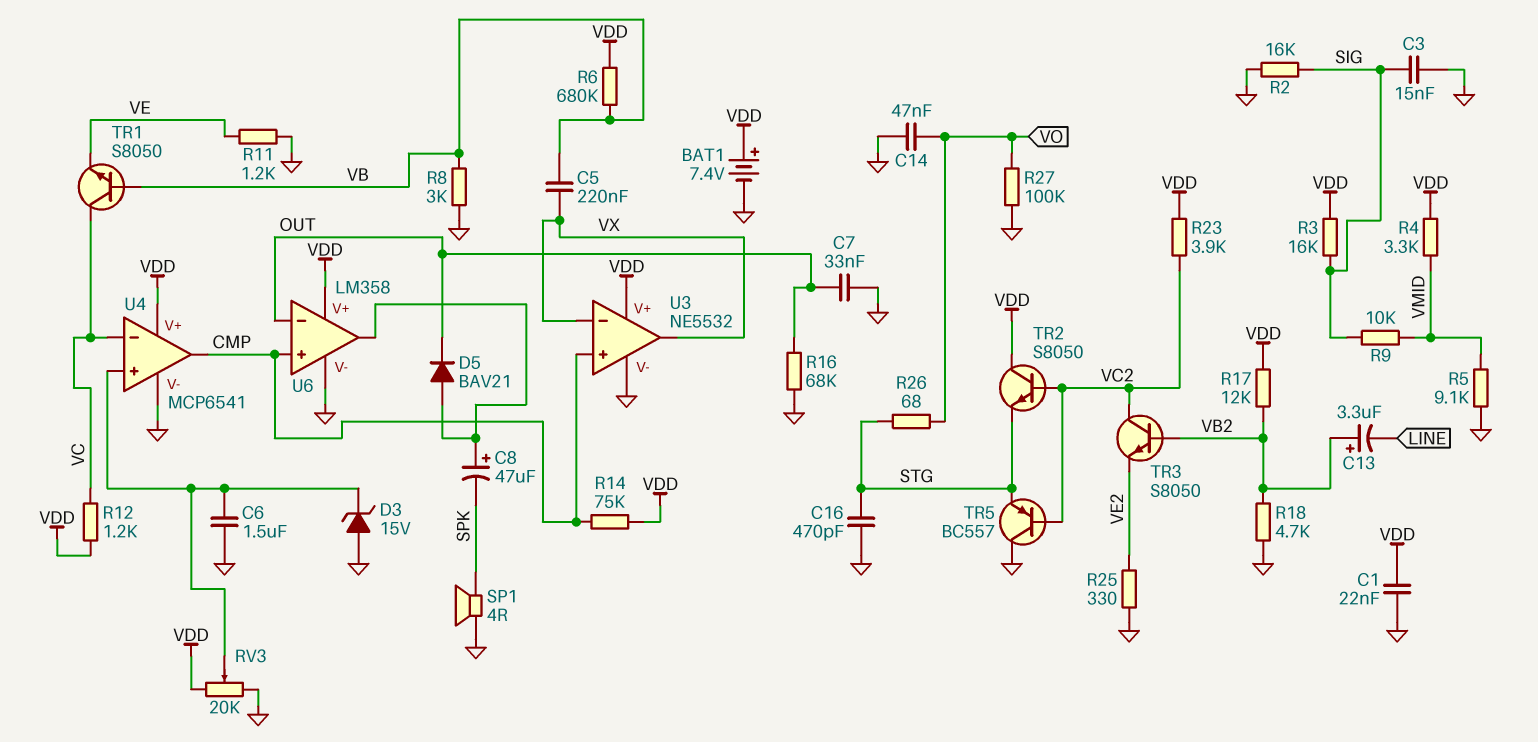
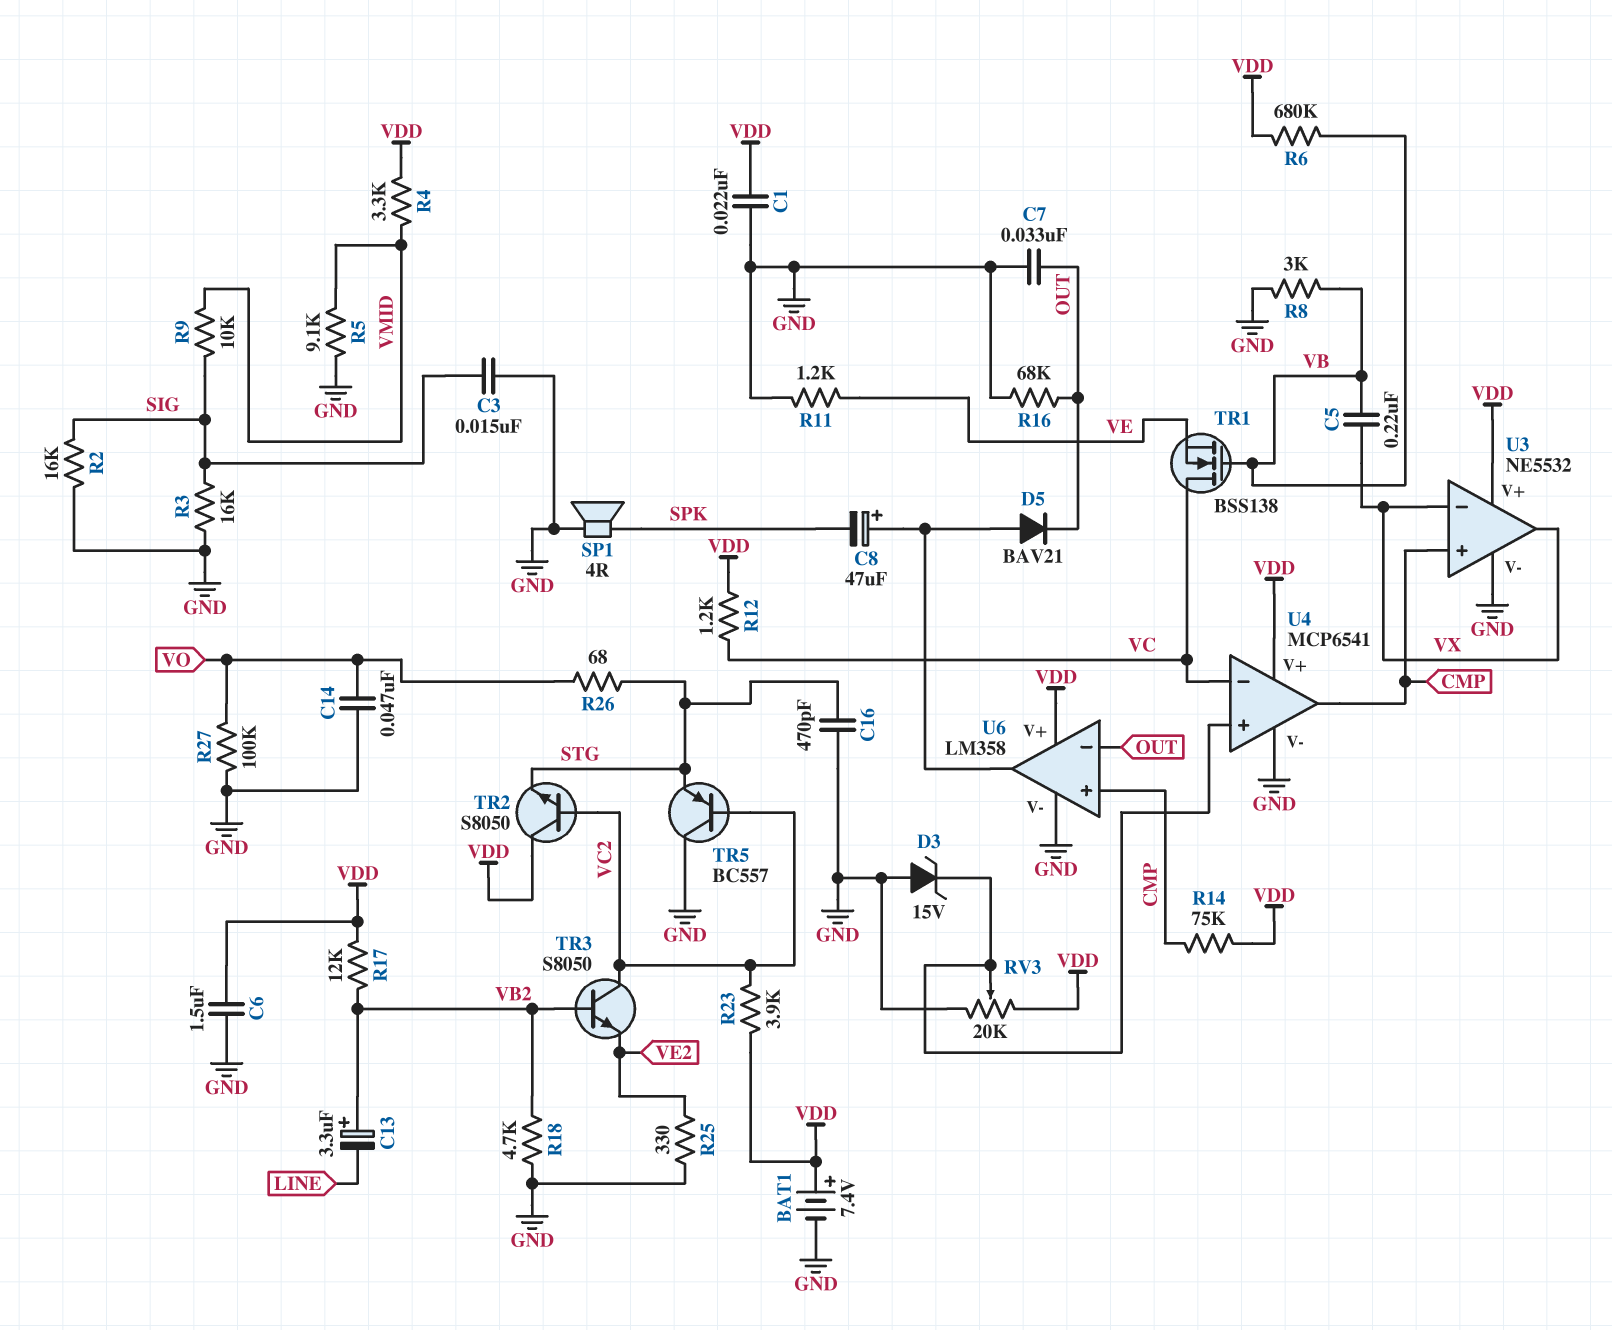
C6: 1.5uF (GND, U4/in+) -> 1.5uF (GND, VDD)
R3: 16k (SIG, VDD) -> 16k (GND, SIG)
TR1: NPN S8050 (B VB, C VC, E VE) -> NMOS BSS138 (G VB, D VC, S VE)

